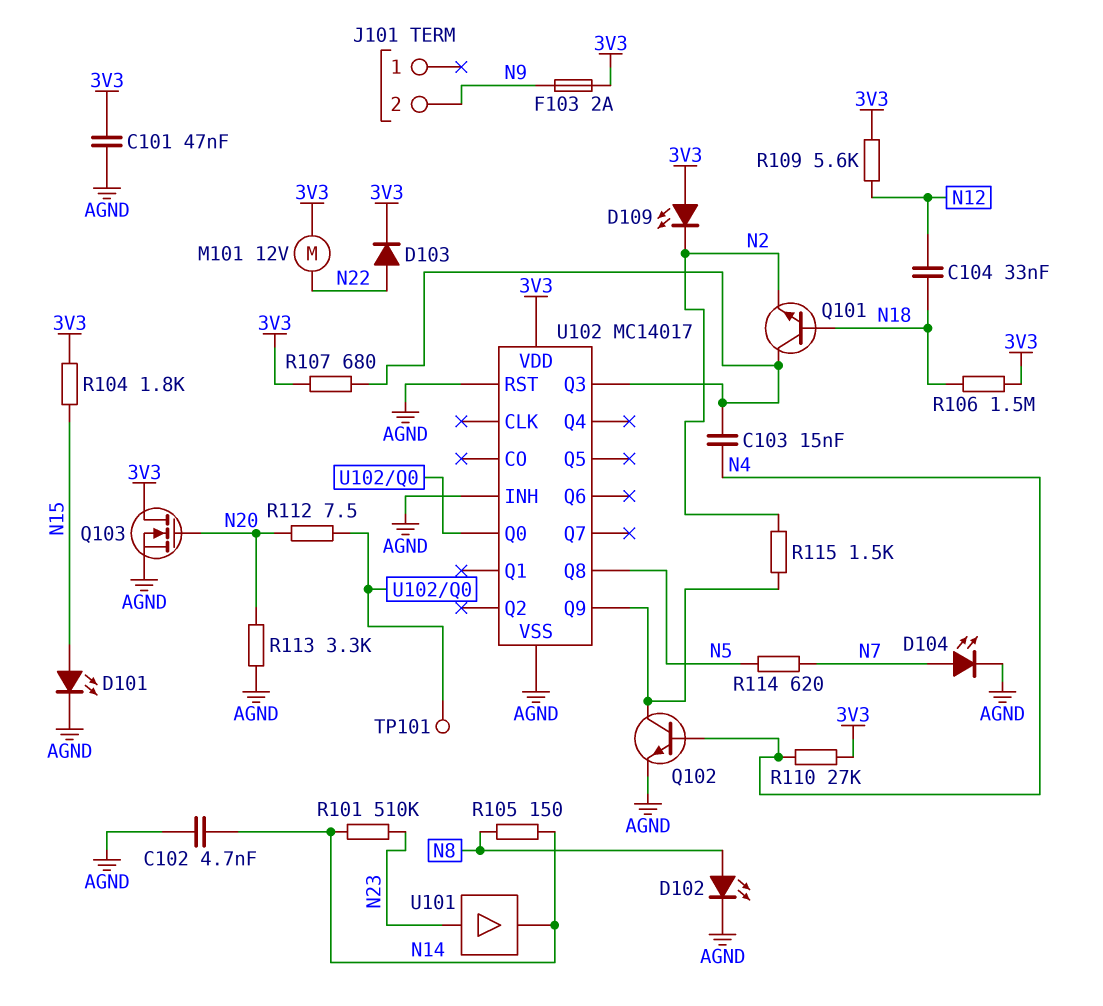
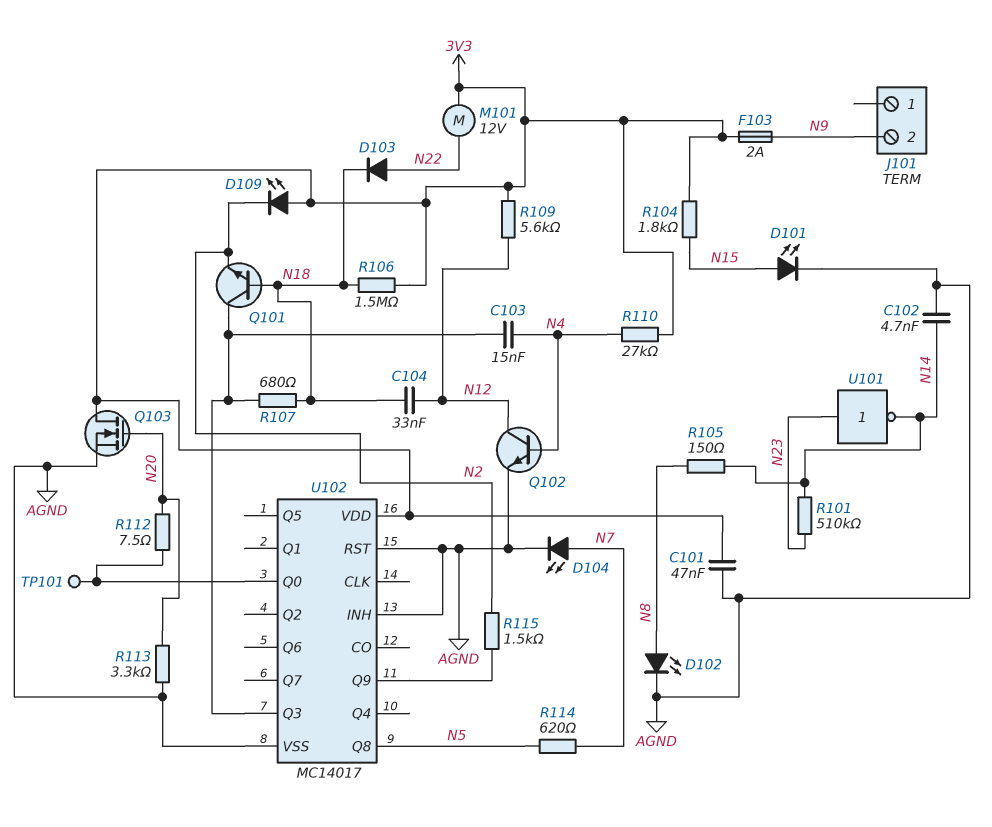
D103: diode (A N22, K 3V3) -> diode (A N22, K N18)
Q102: NPN (B N4, C U102/Q9, E AGND) -> NPN (B N4, C N12, E AGND)
R107: 680 (3V3, U102/Q3) -> 680 (N18, U102/Q3)
U101: buffer (in N23, out N14) -> NOT (in N23, out N14)

